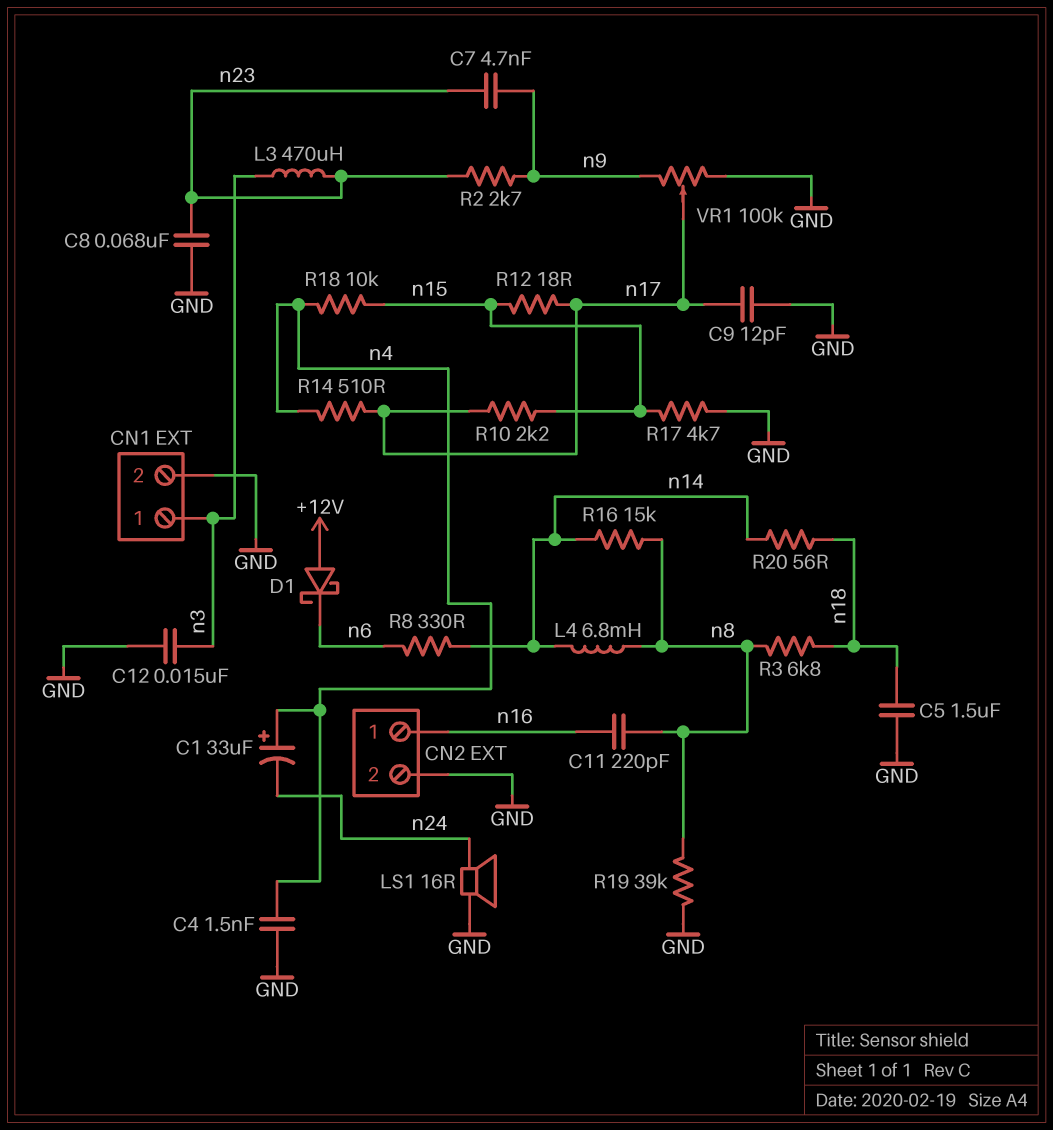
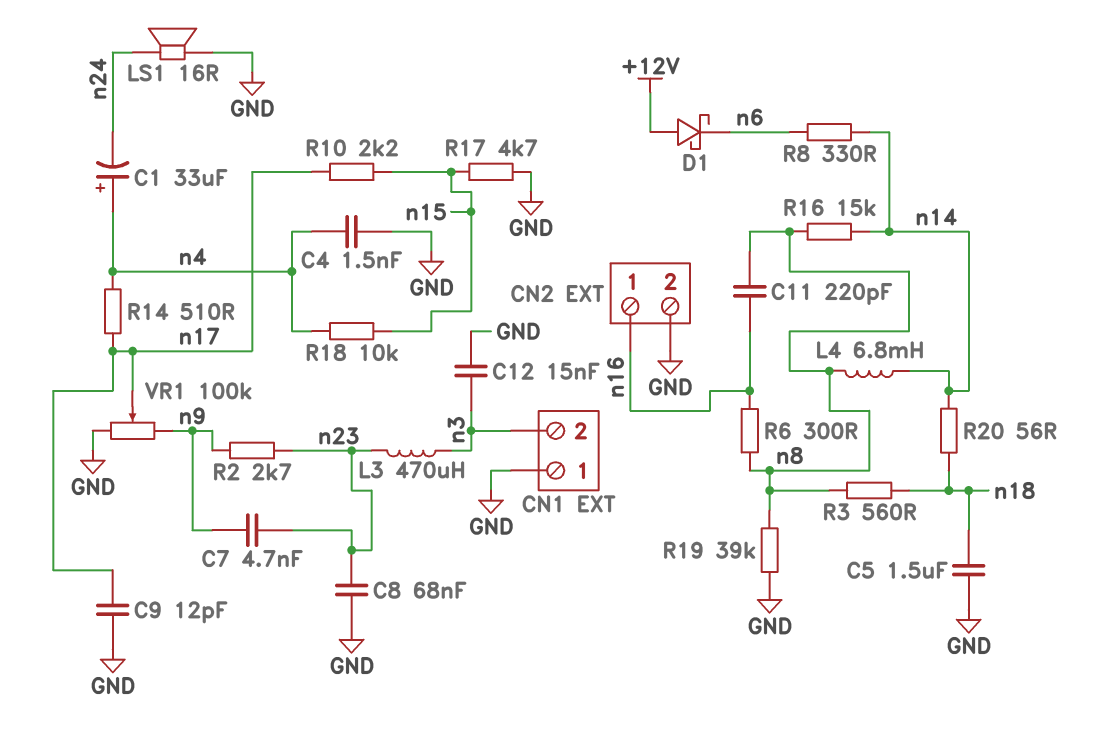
CN1 pin 1: n3 -> GND
CN1 pin 2: GND -> n3
R3: 6.8k (n8, n18) -> 560 (n8, n18)
R6: none -> 300 (n8, n16)
R12: 18 (n15, n17) -> none

